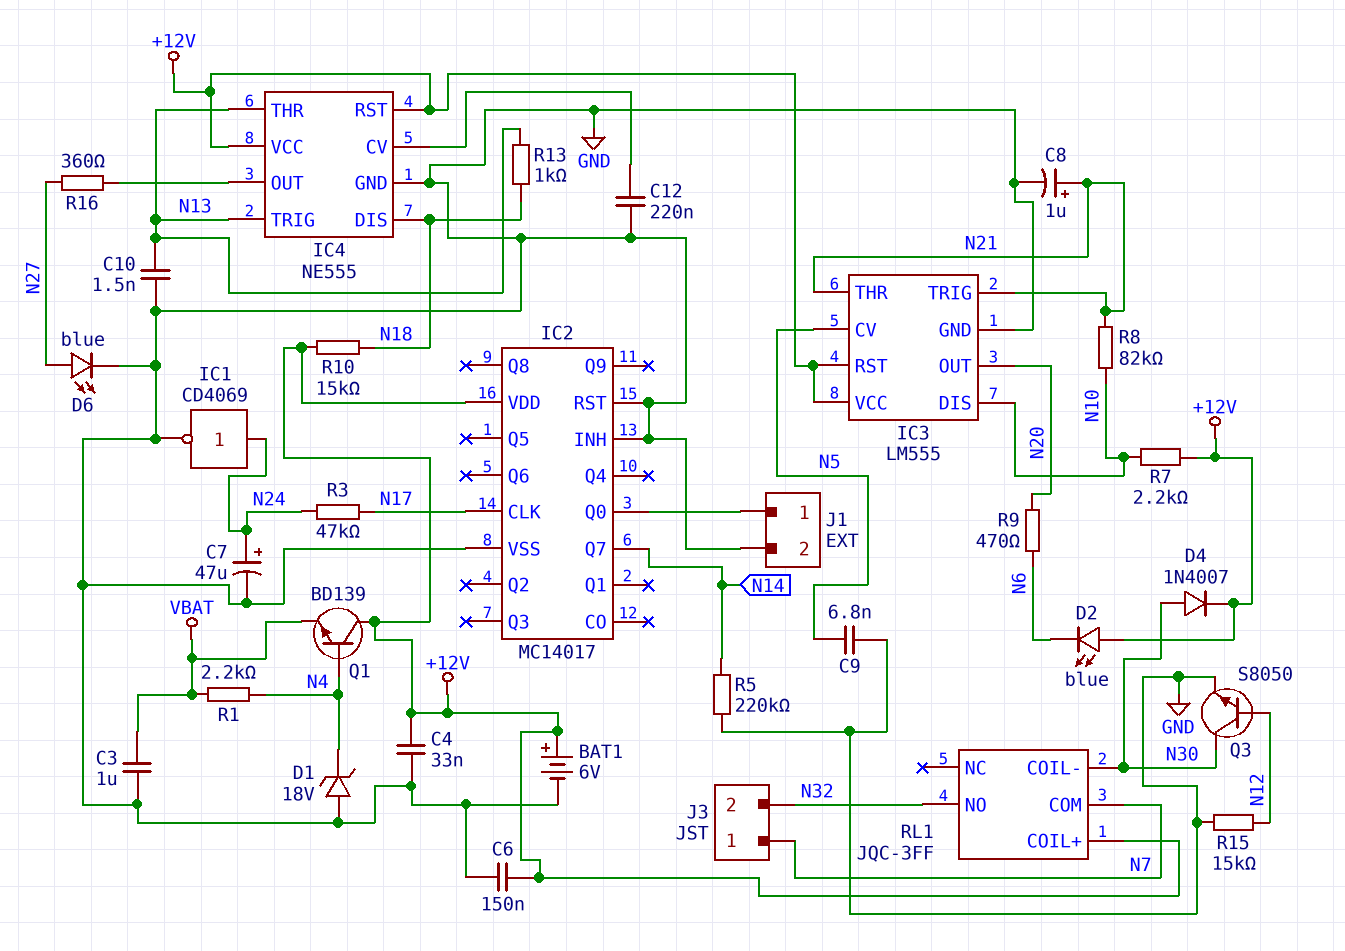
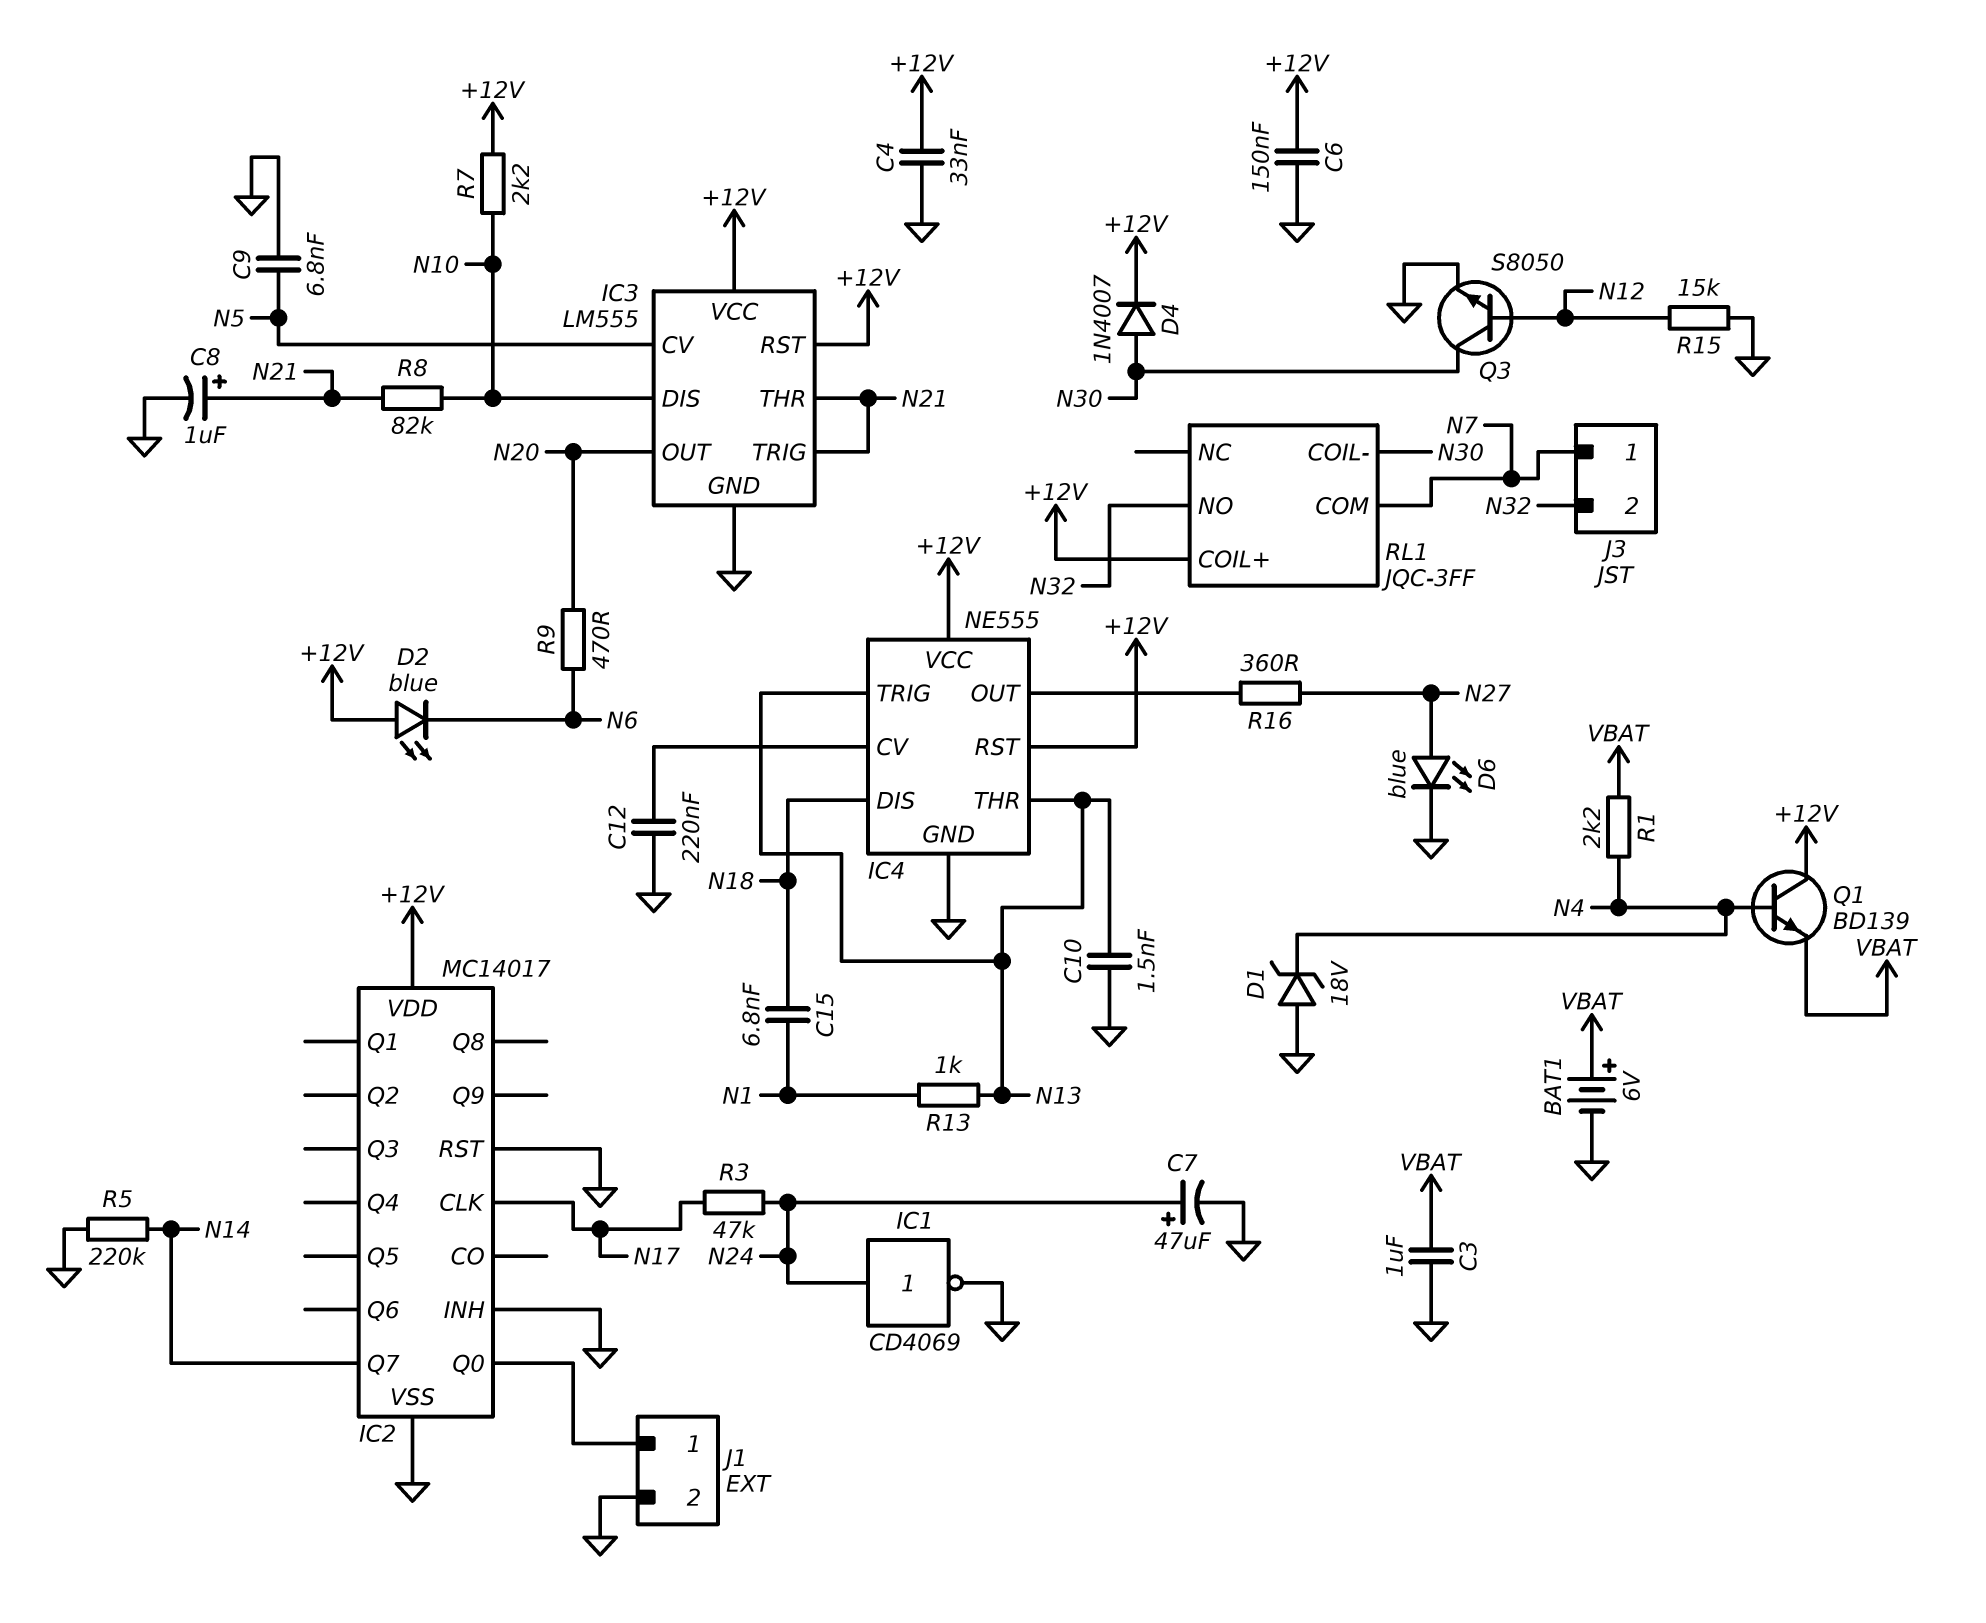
BAT1: 6V (plus +12V, minus GND) -> 6V (plus VBAT, minus GND)
C15: none -> 6.8nF (N1, N18)
R10: 15k (+12V, N18) -> none
R13: 1k (N13, N18) -> 1k (N1, N13)

